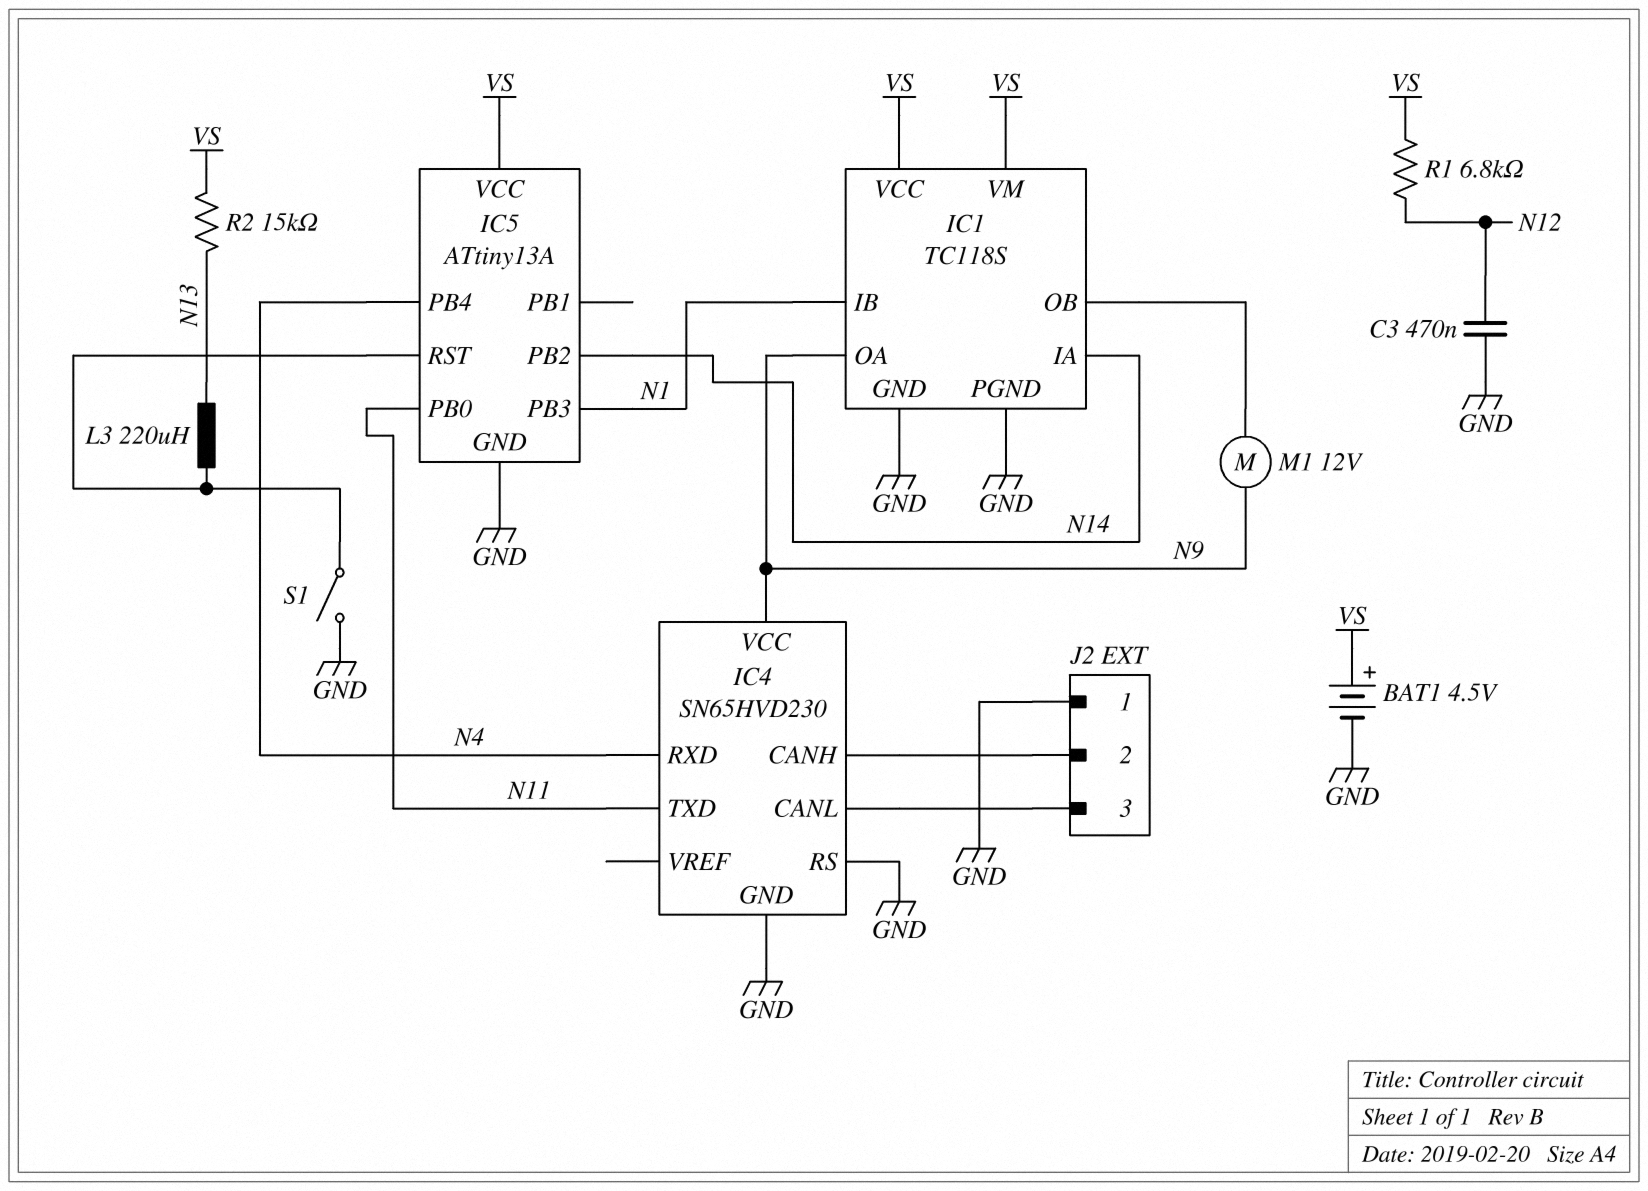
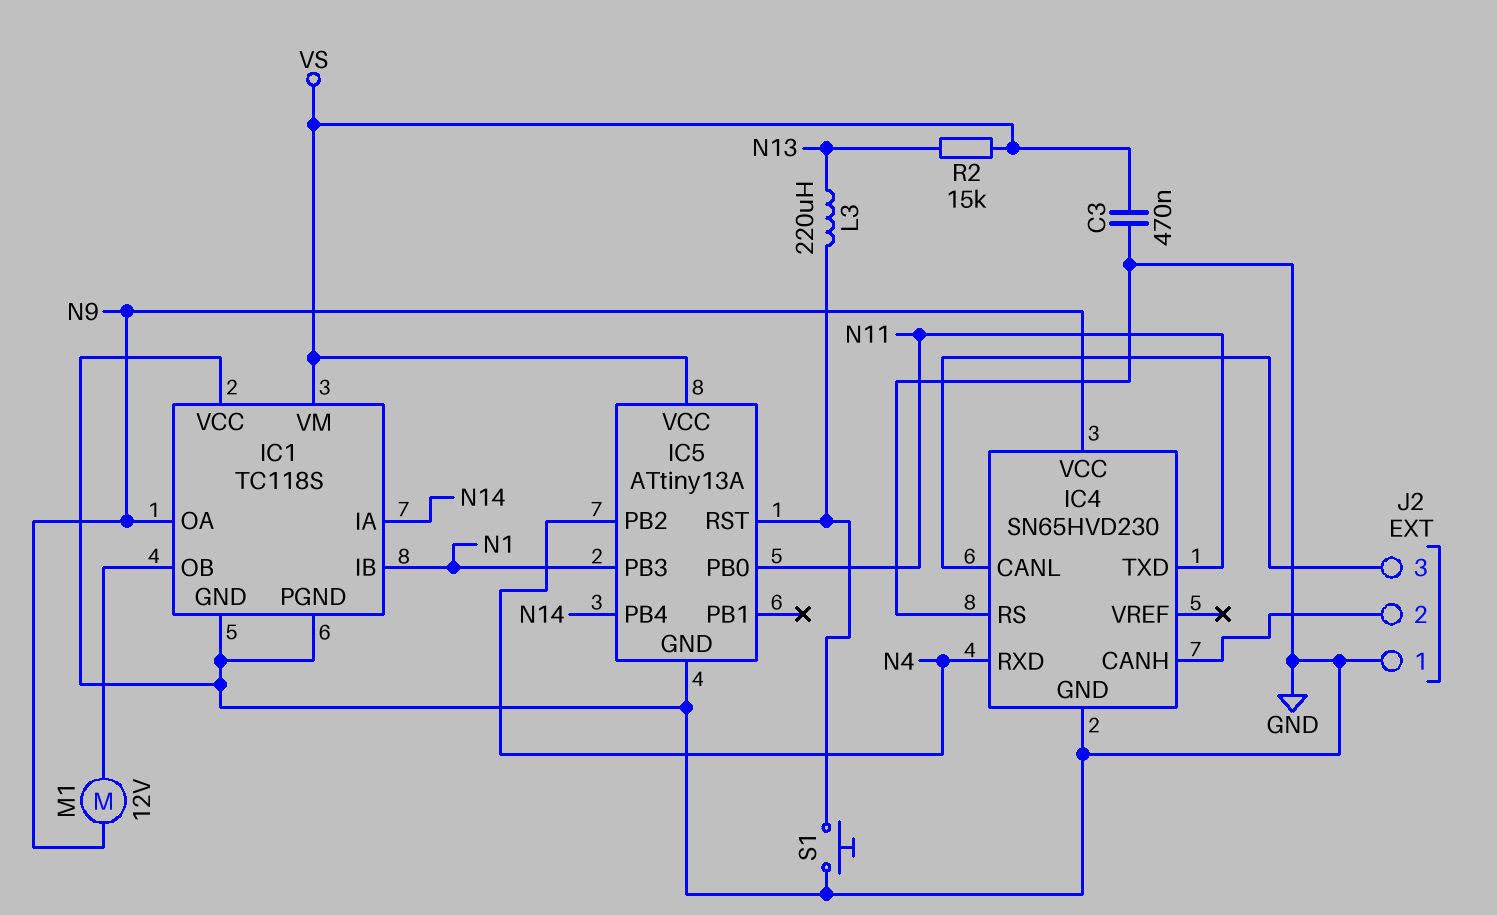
BAT1: 4.5V (plus VS, minus GND) -> none
C3: 470nF (GND, N12) -> 470nF (GND, VS)
IC1 pin VCC: VS -> GND
IC5 pin PB2: N14 -> N4
IC5 pin PB4: N4 -> N14
R1: 6.8k (N12, VS) -> none
S1: switch (GND, IC5/RST) -> button (GND, IC5/RST)

